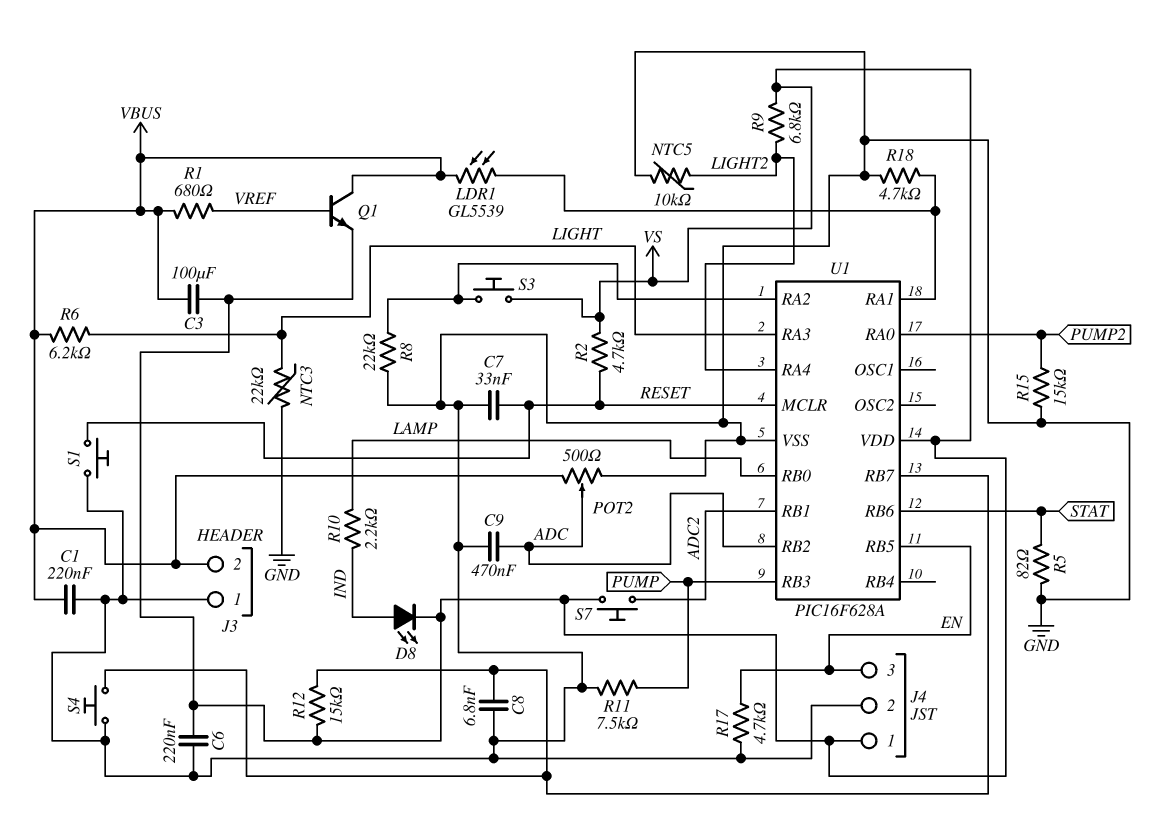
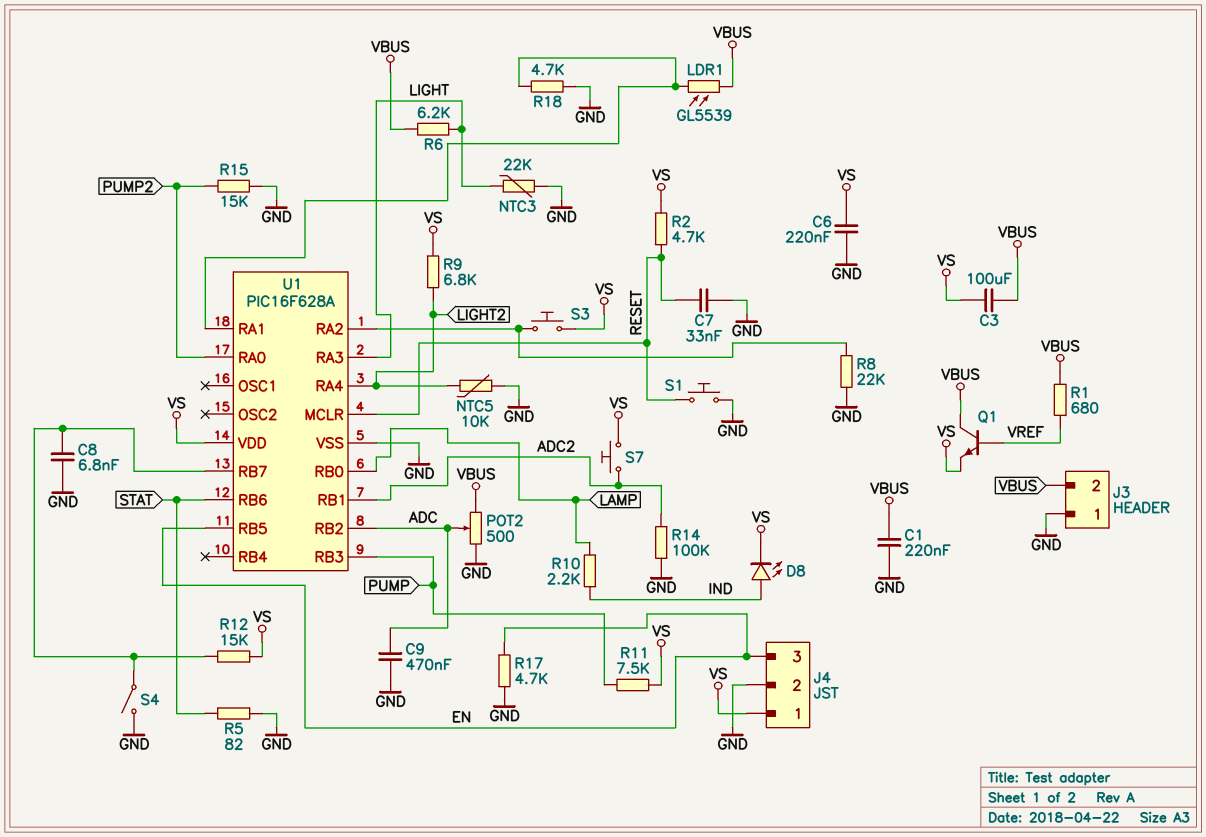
R11: 7.5k (GND, PUMP) -> 7.5k (PUMP, VS)
R14: none -> 100k (ADC2, GND)
S4: button (GND, U1/RB7) -> switch (GND, U1/RB7)

